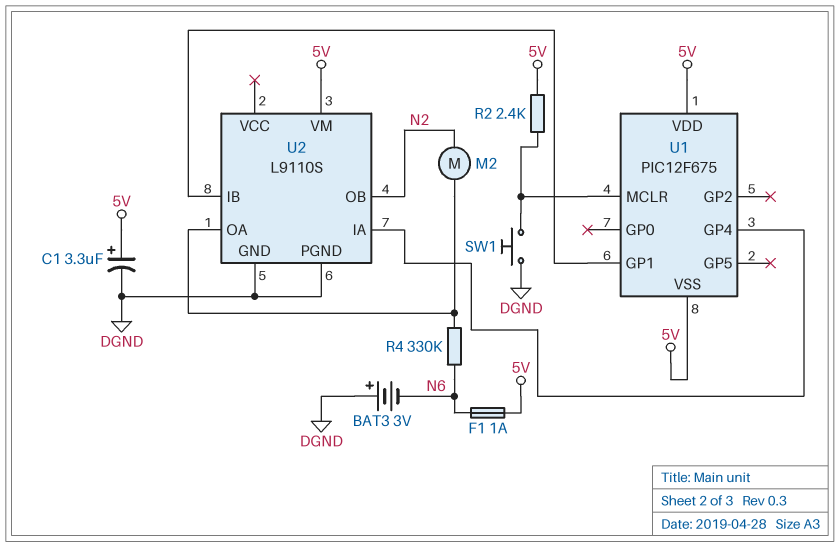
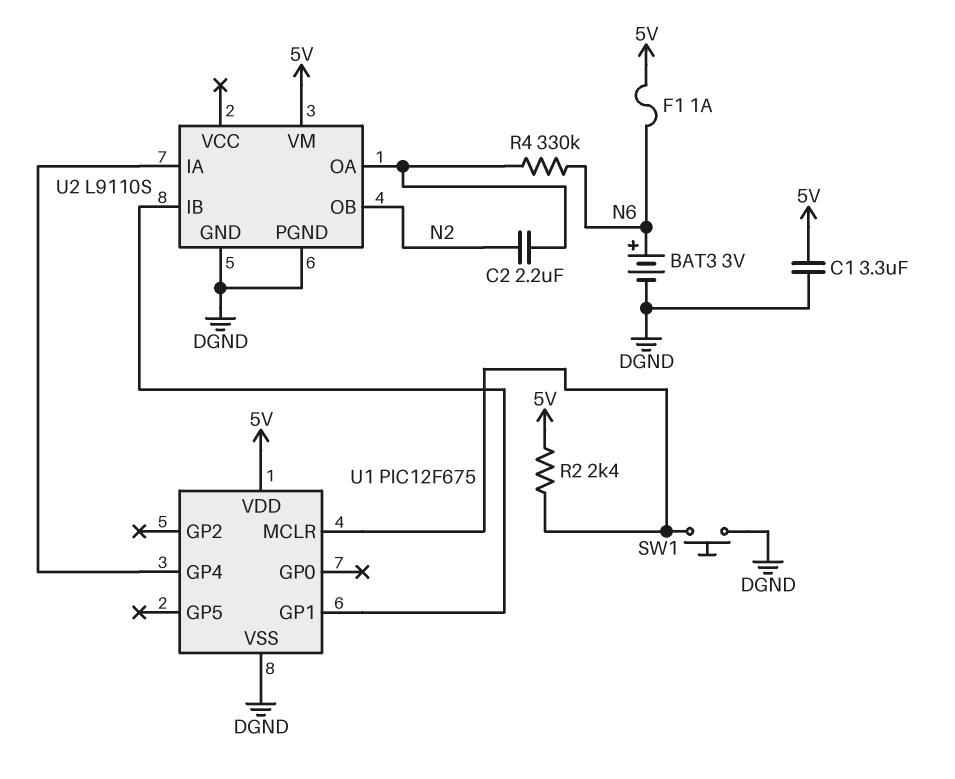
BAT3: 3V (plus DGND, minus N6) -> 3V (plus N6, minus DGND)
C1: 3.3uF (plus 5V, minus DGND) -> 3.3uF (5V, DGND)
C2: none -> 2.2uF (N2, U2/OA)
M2: motor (N2, U2/OA) -> none
U1 pin VSS: 5V -> DGND

